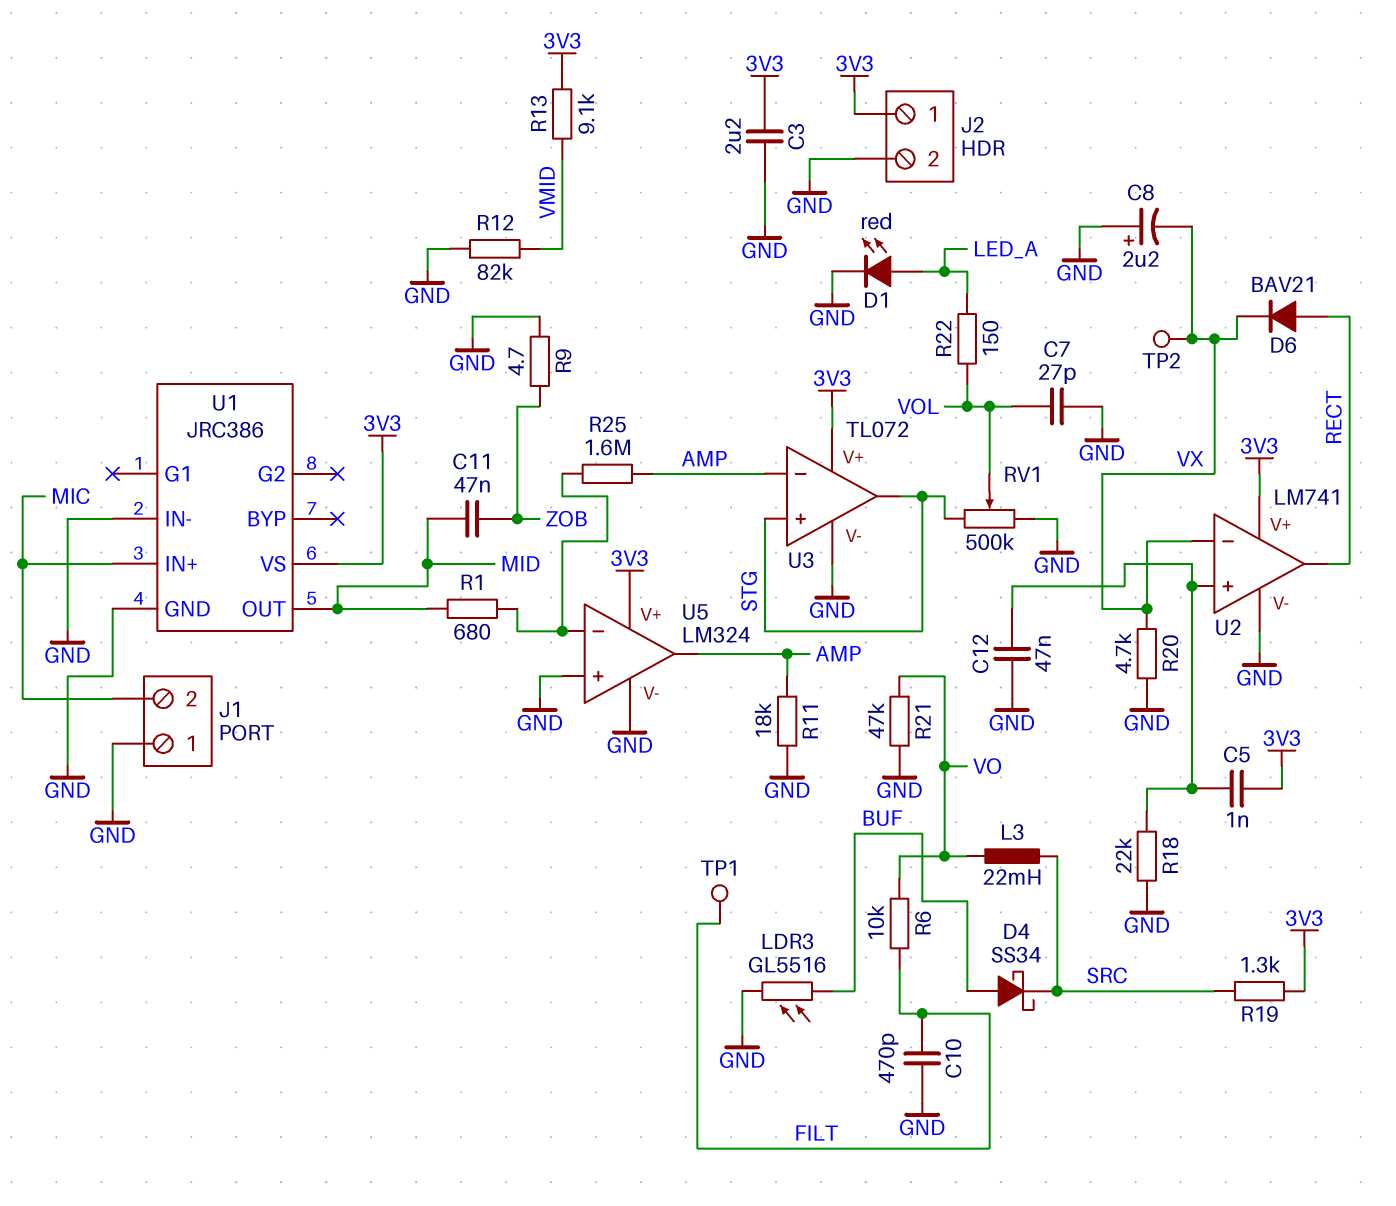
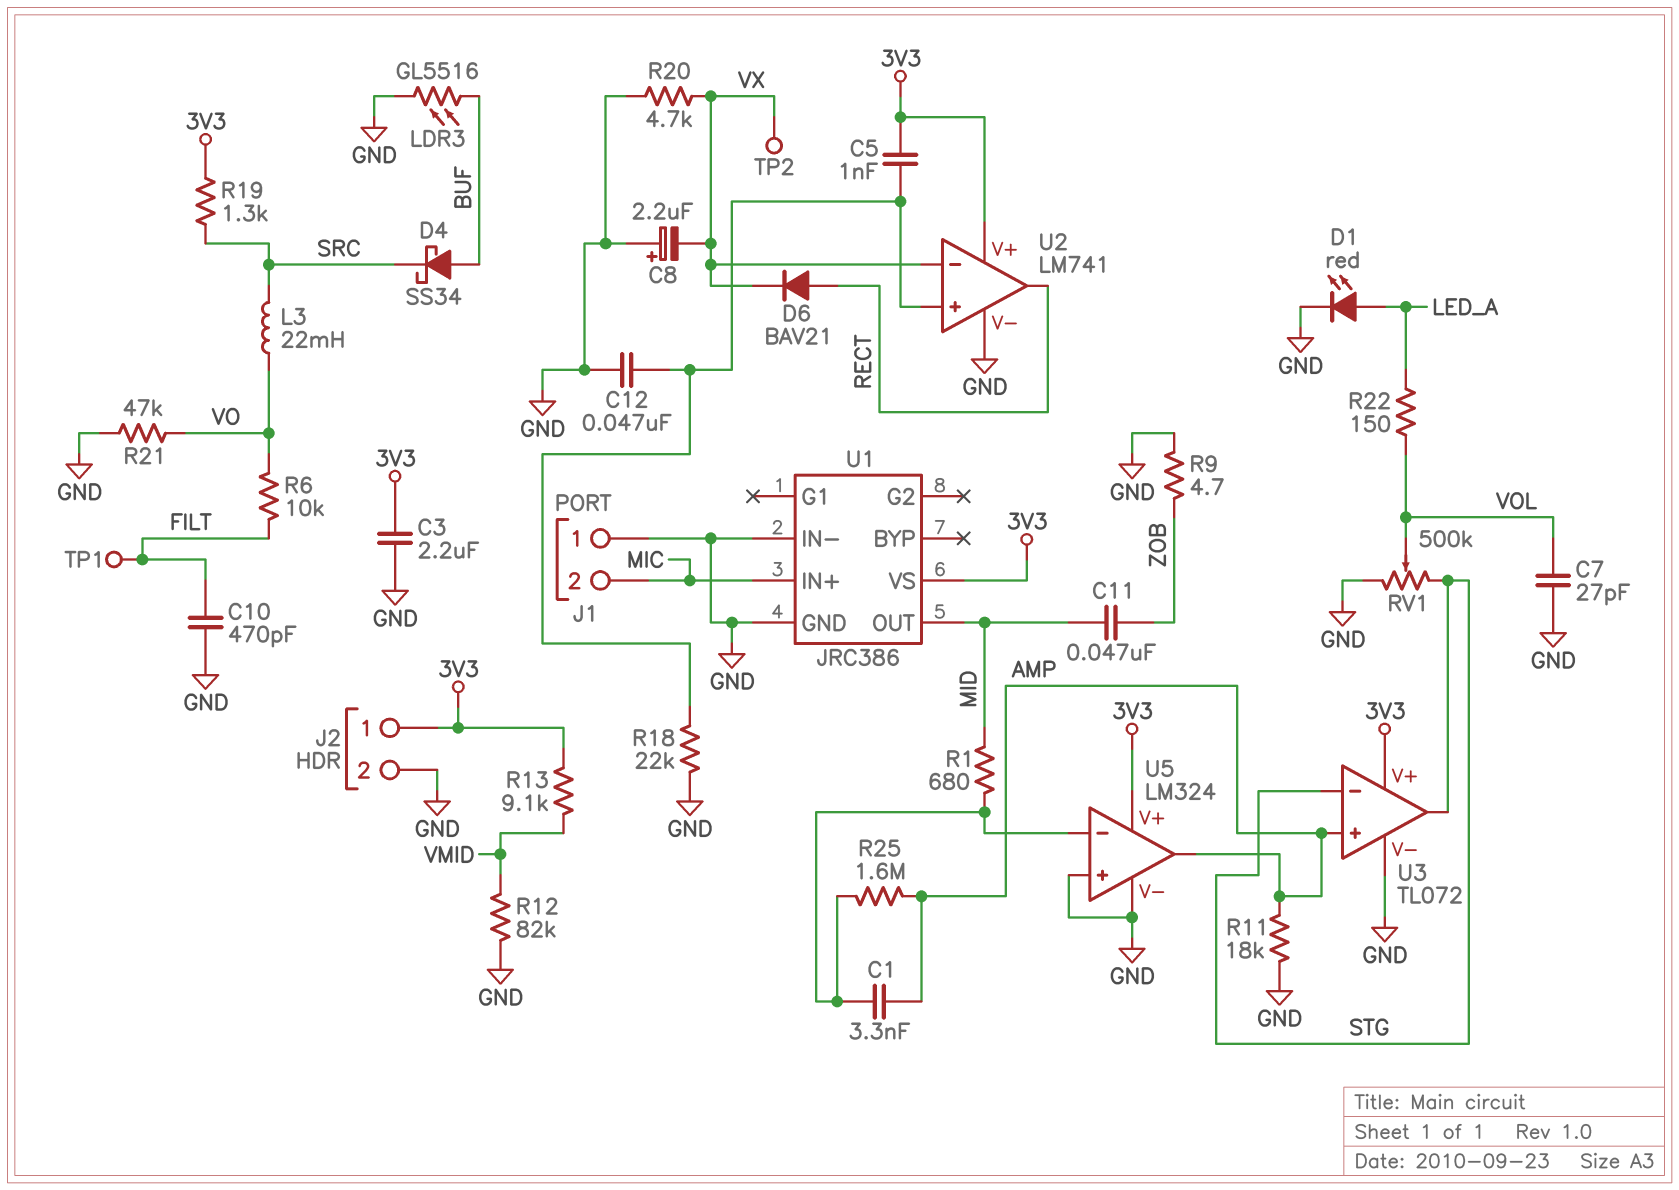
C1: none -> 3.3nF (AMP, U5/in-)
U3 pin in+: STG -> AMP
U3 pin in-: AMP -> STG

